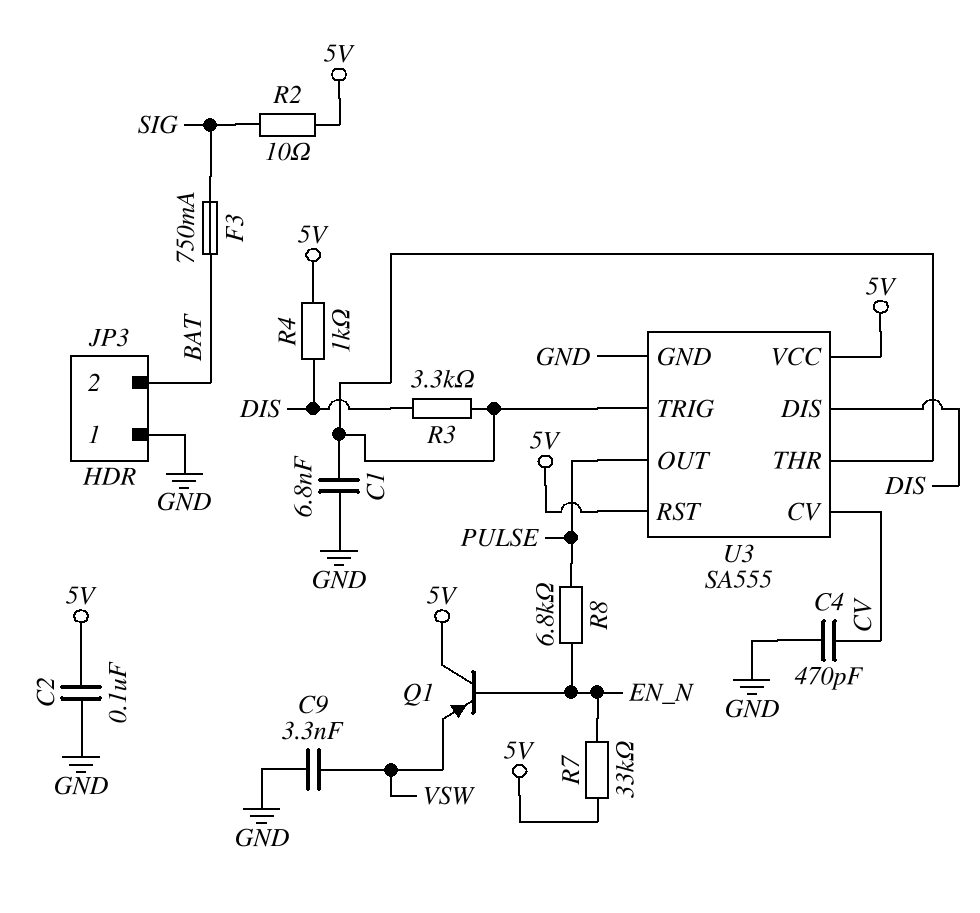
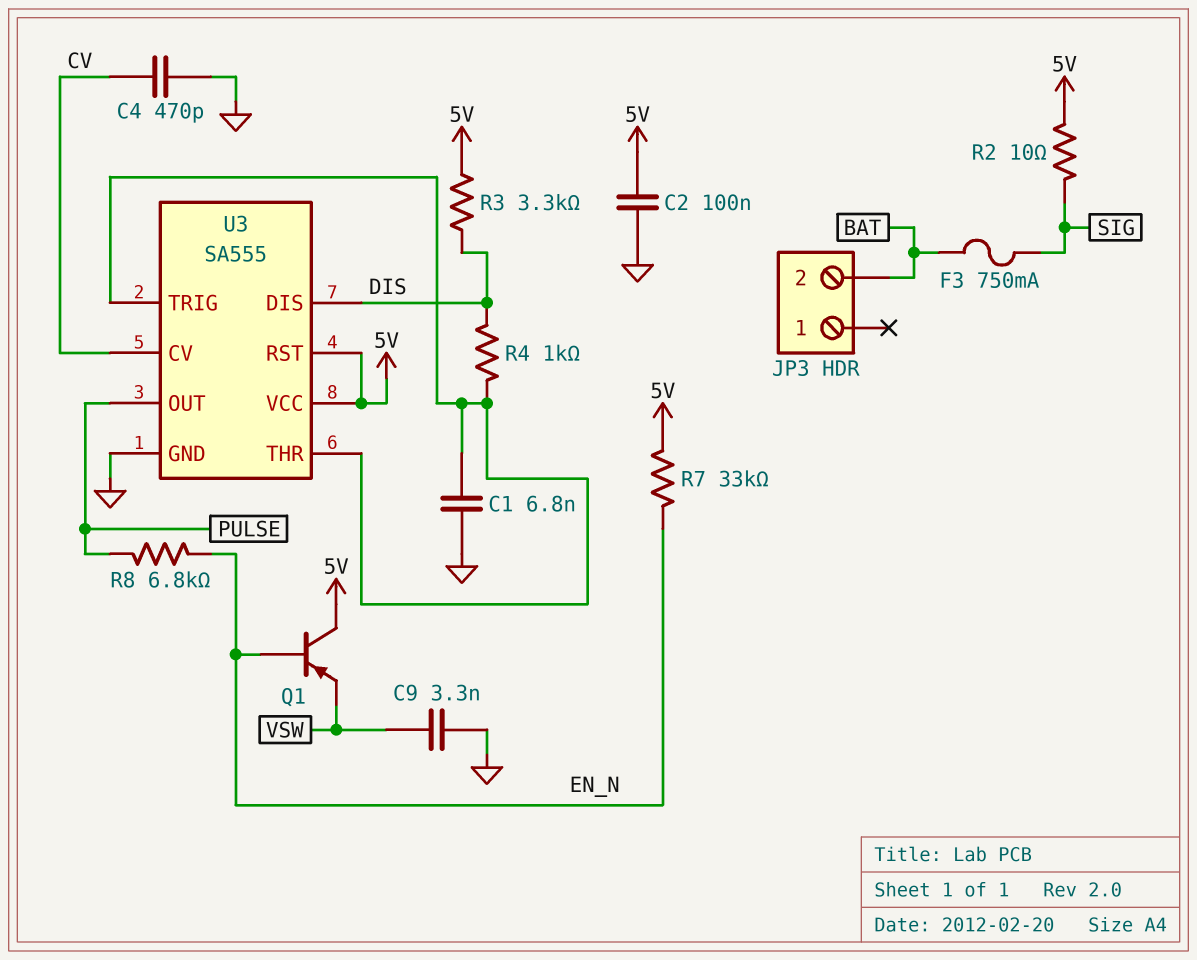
JP3 pin 1: GND -> none
R3: 3.3k (DIS, U3/THR) -> 3.3k (5V, DIS)
R4: 1k (5V, DIS) -> 1k (DIS, U3/THR)

